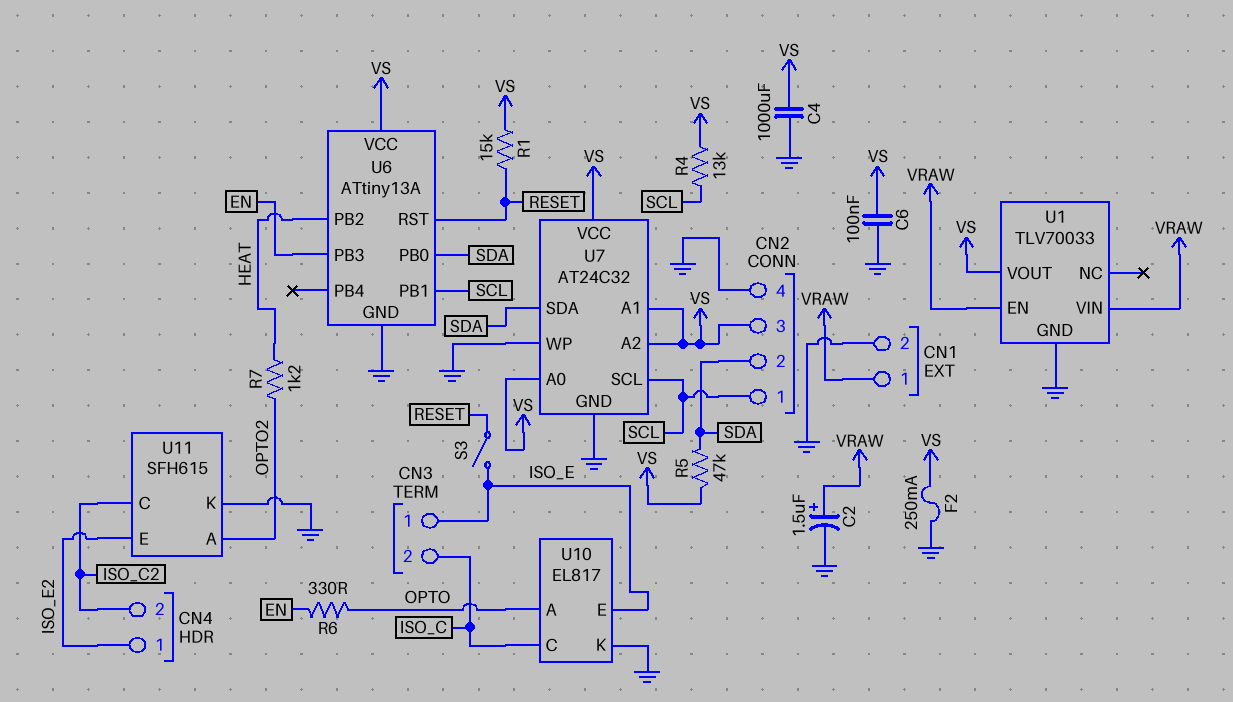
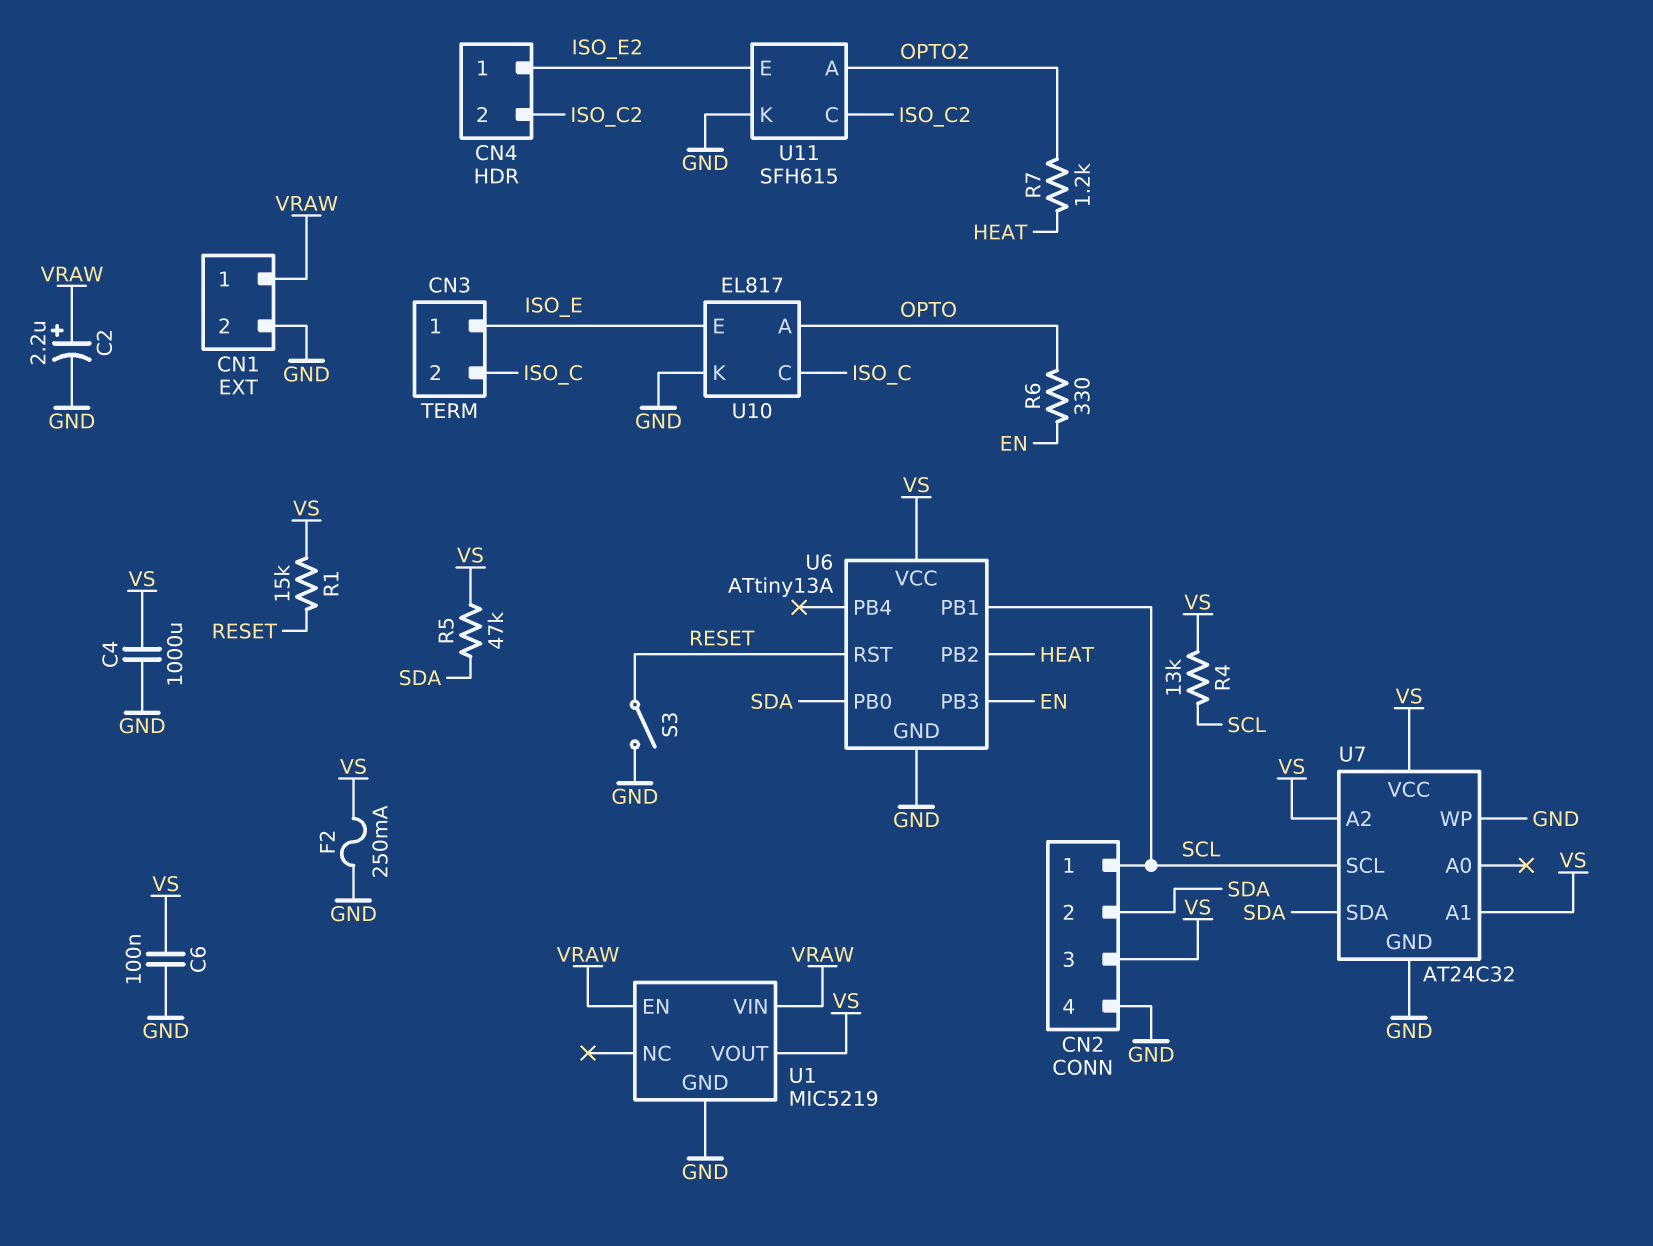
C2: 1.5uF (plus VRAW, minus GND) -> 2.2uF (plus VRAW, minus GND)
S3: switch (ISO_E, RESET) -> switch (GND, RESET)
U1: TLV70033 -> MIC5219
U7 pin A0: VS -> none

